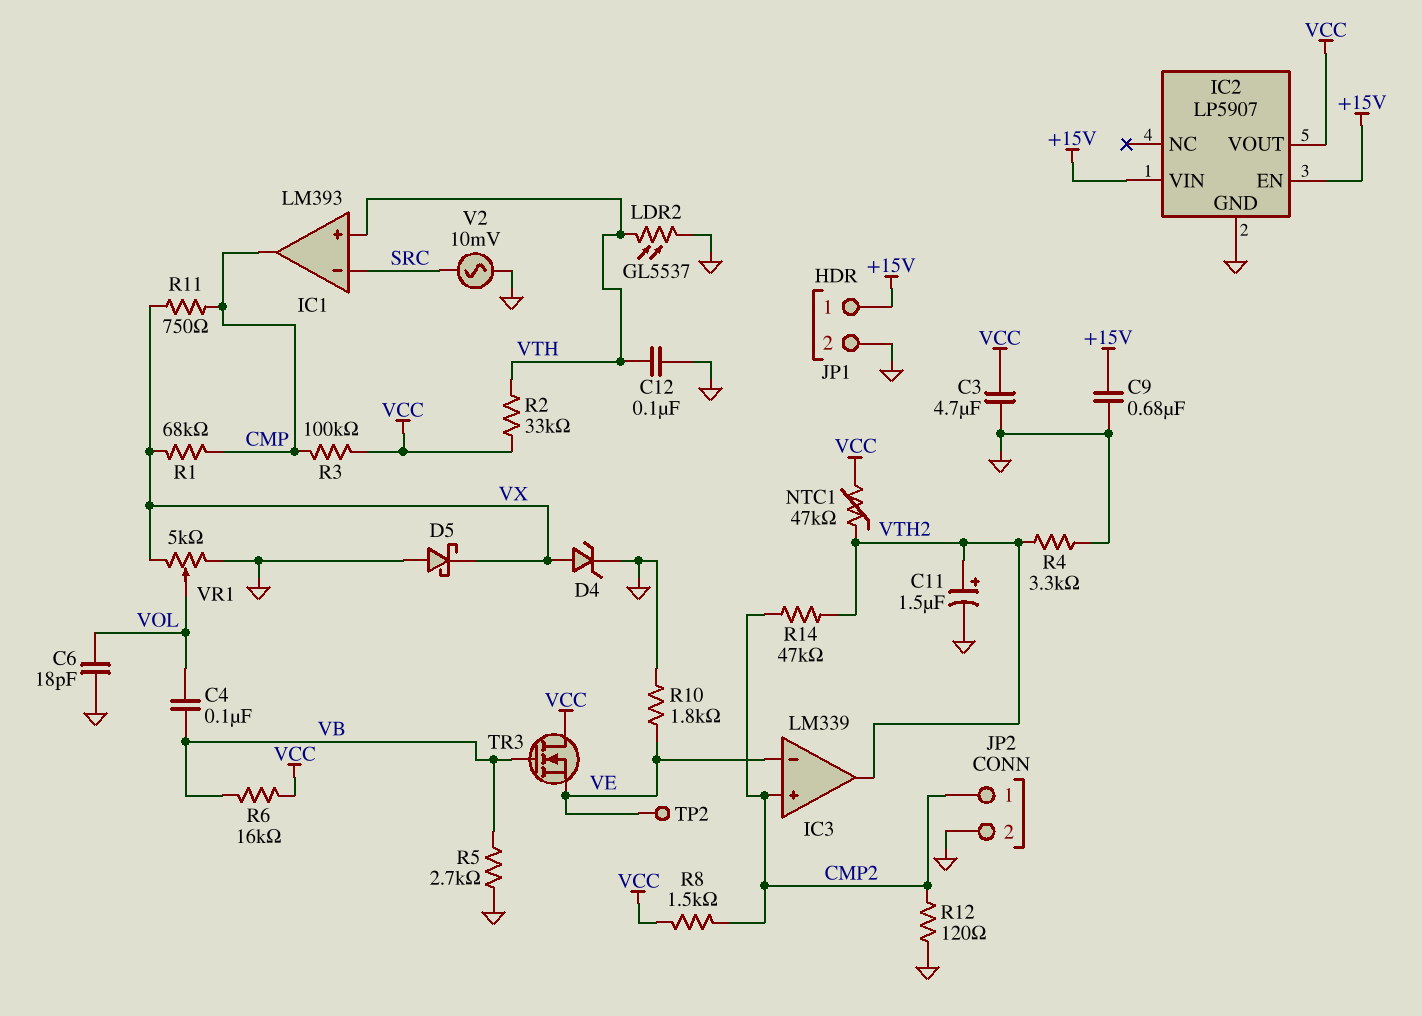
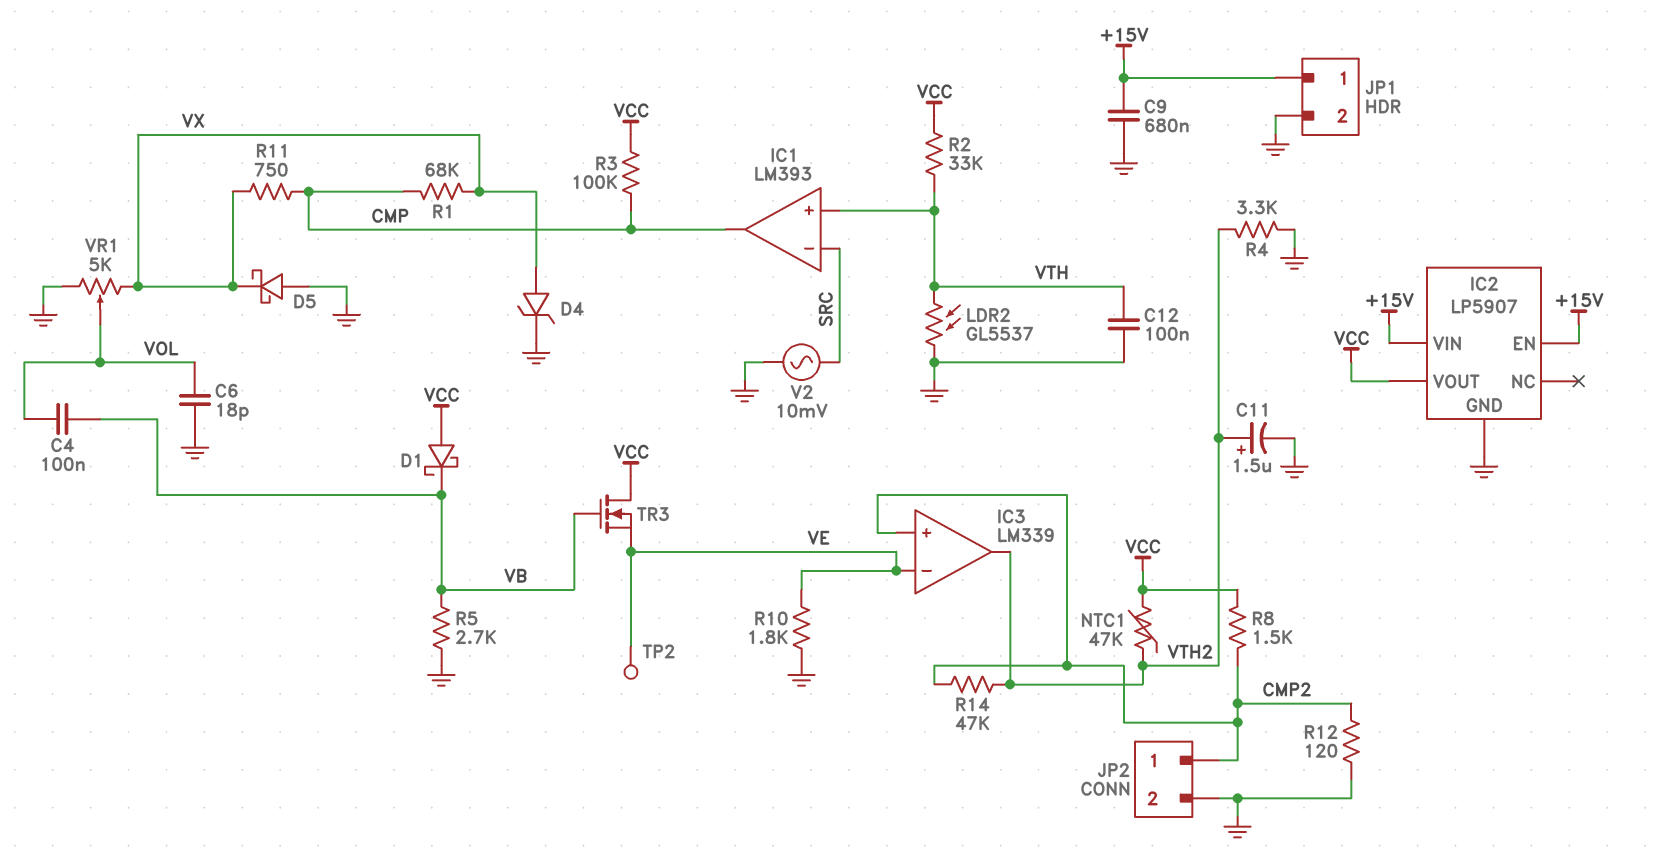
C3: 4.7uF (GND, VCC) -> none
D1: none -> schottky (A VCC, K VB)
R6: 16k (VB, VCC) -> none

